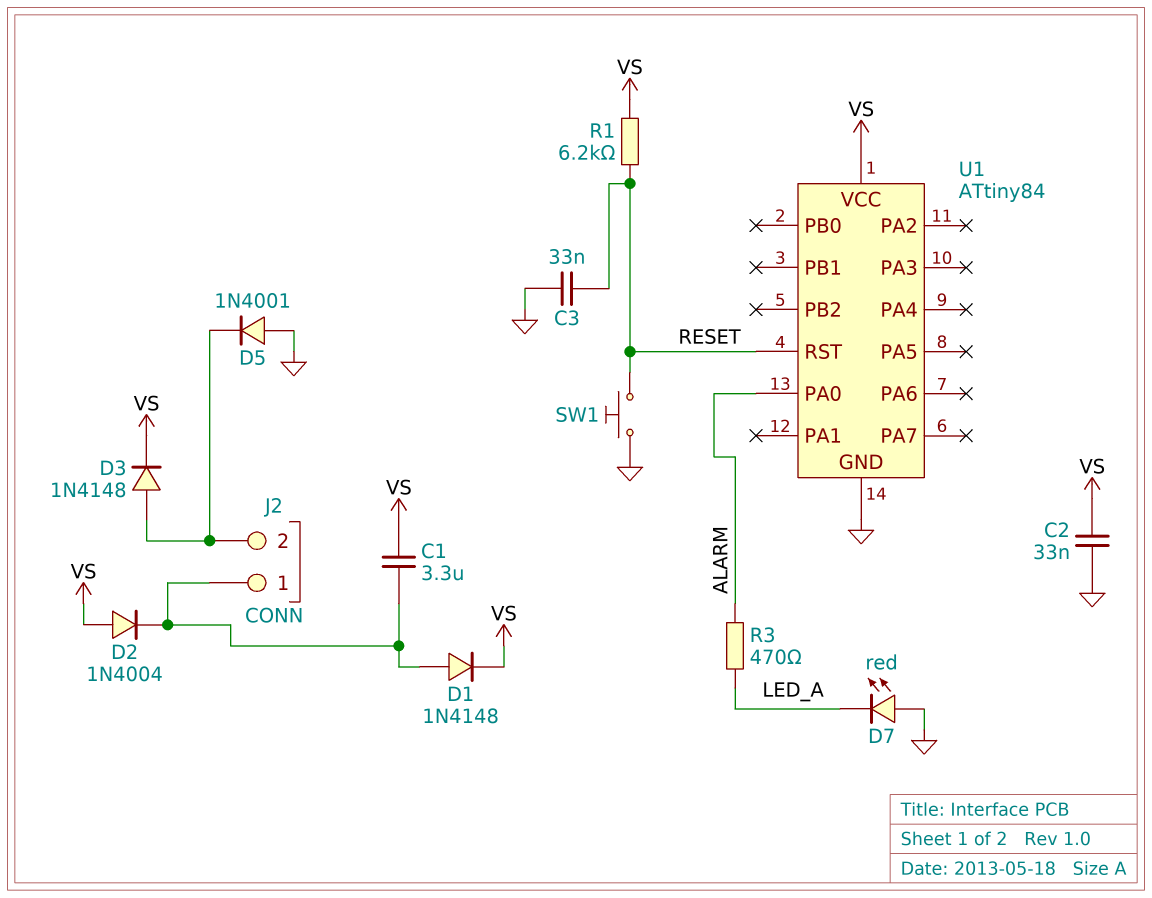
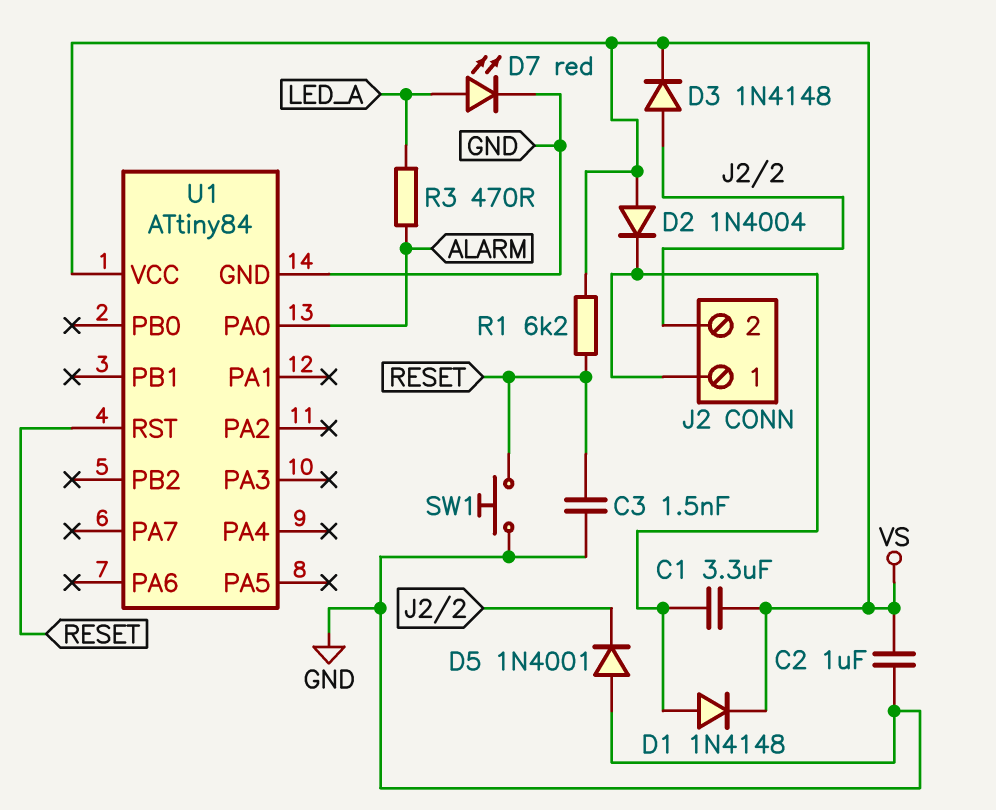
C2: 33nF (GND, VS) -> 1uF (GND, VS)
C3: 33nF (GND, RESET) -> 1.5nF (GND, RESET)
D7: LED red (A GND, K LED_A) -> LED red (A LED_A, K GND)

